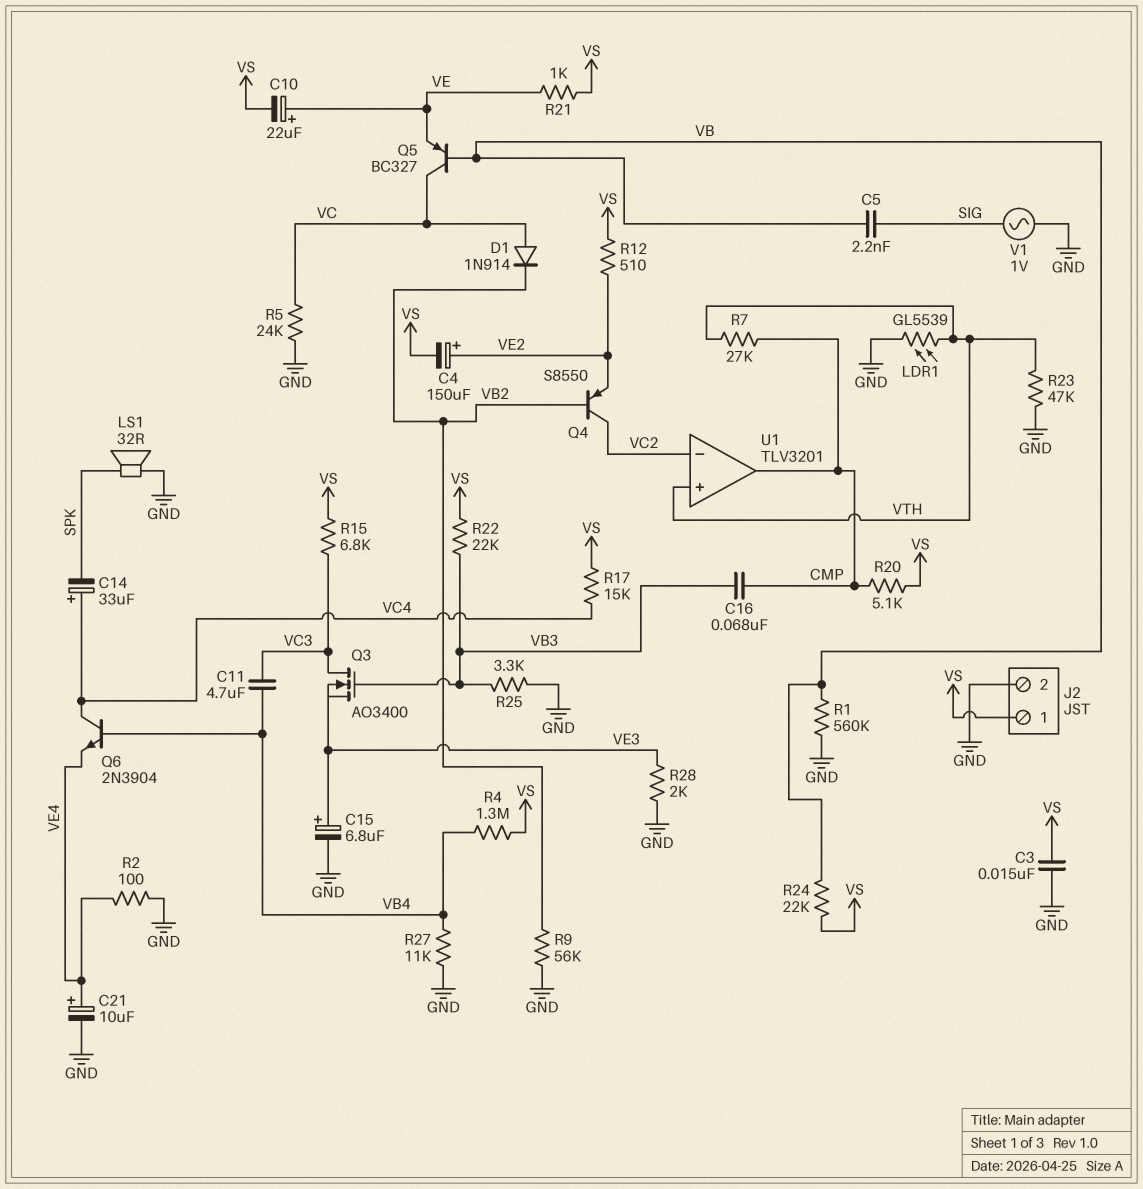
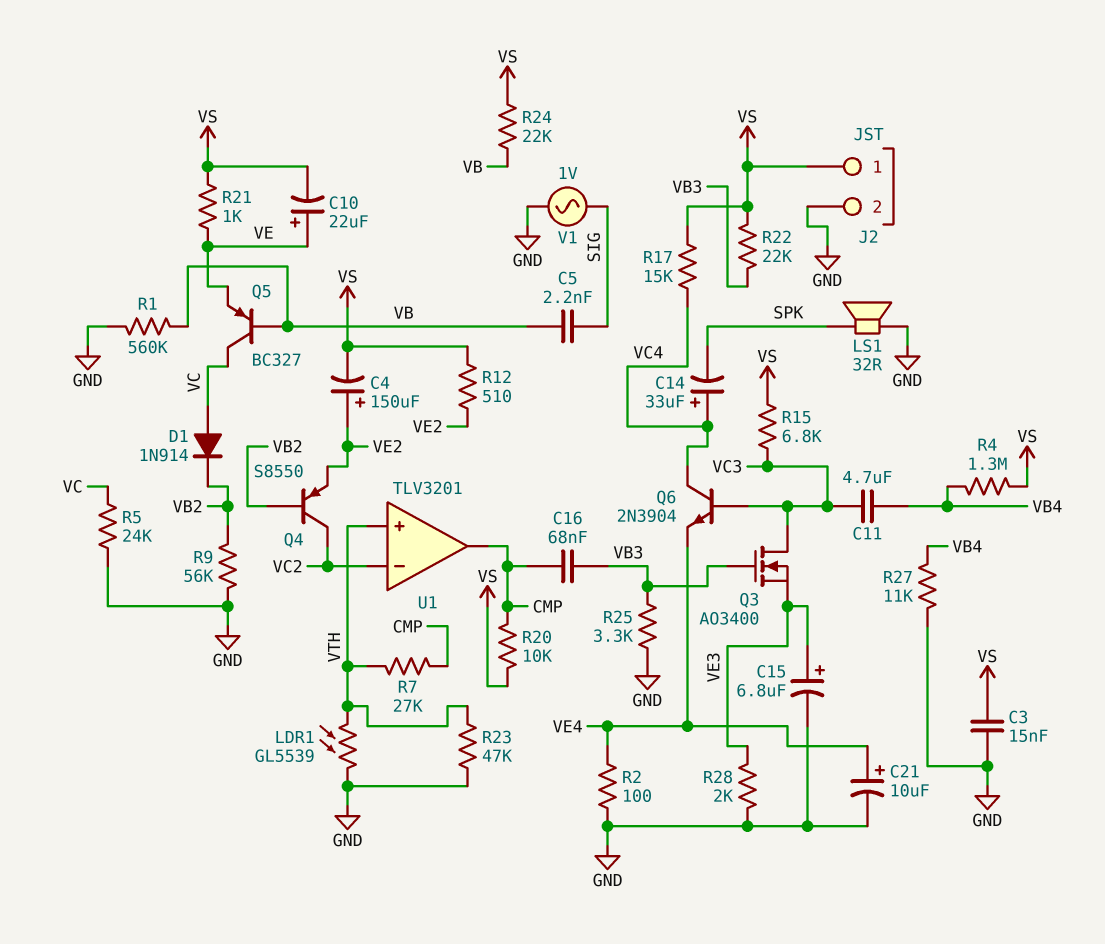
Q6: NPN 2N3904 (B VB4, C VC4, E VE4) -> NPN 2N3904 (B VC3, C VC4, E VE4)
R20: 5.1k (CMP, VS) -> 10k (CMP, VS)

